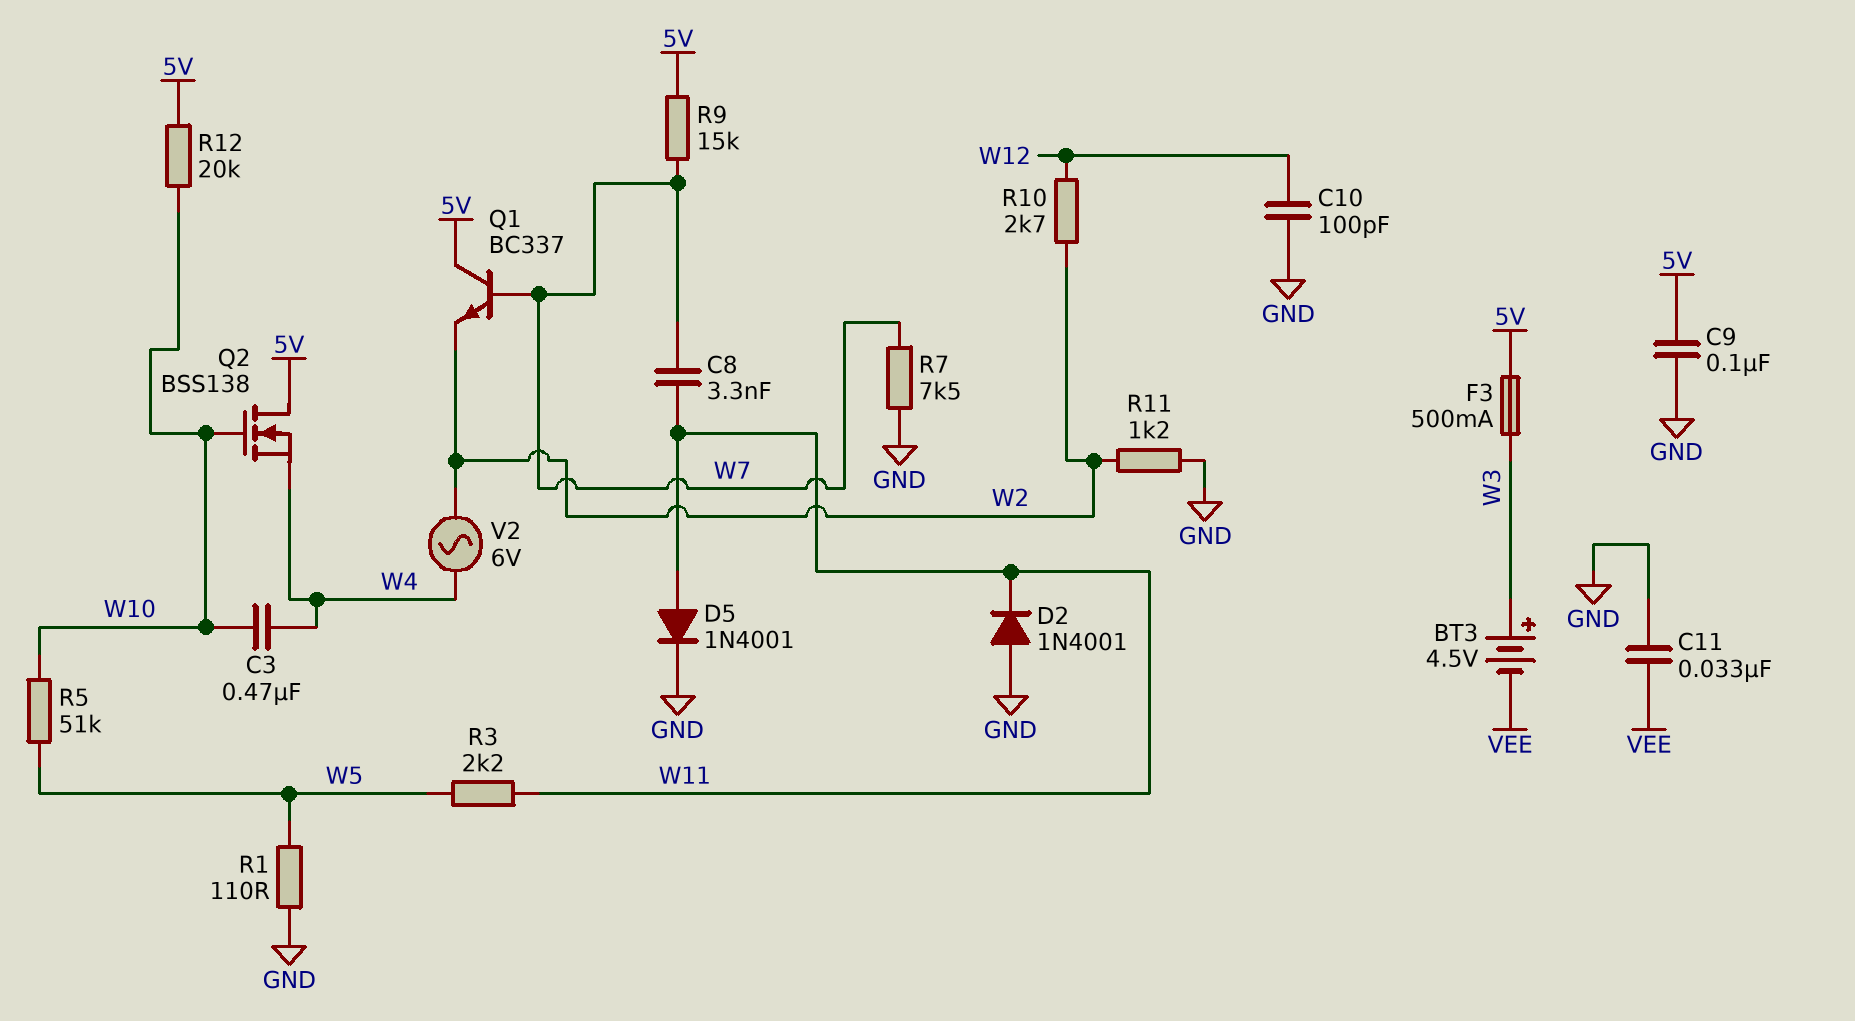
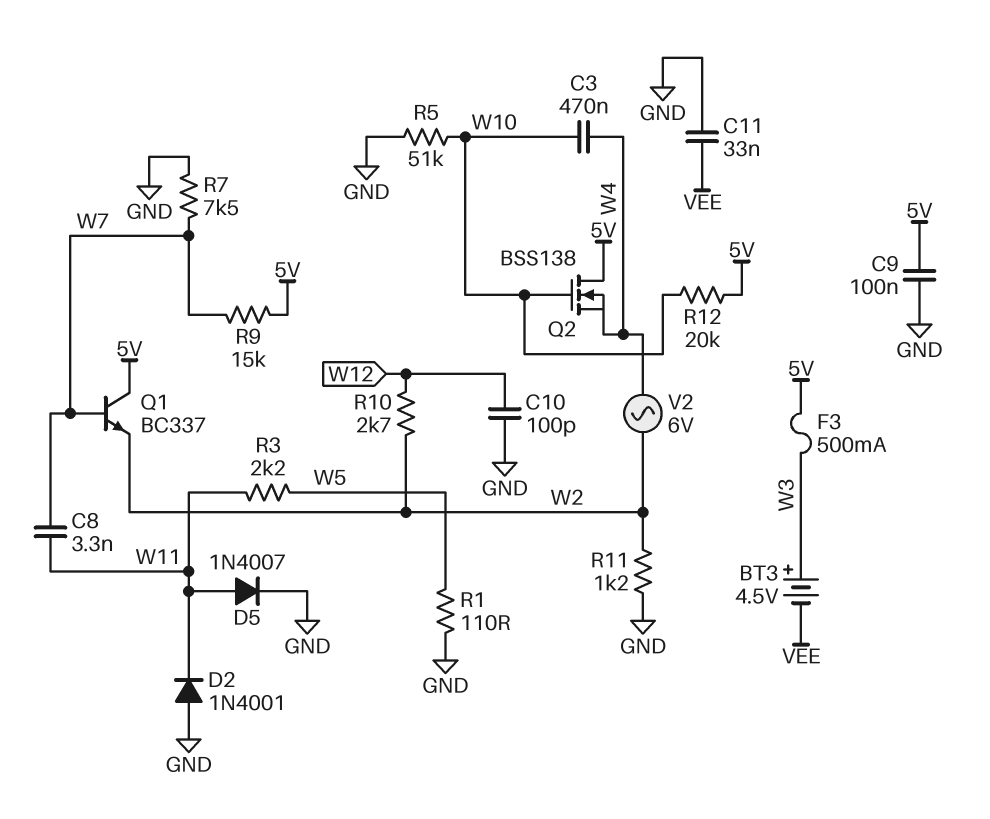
D5: diode 1N4001 (A W11, K GND) -> diode 1N4007 (A W11, K GND)
R5: 51k (W5, W10) -> 51k (GND, W10)

